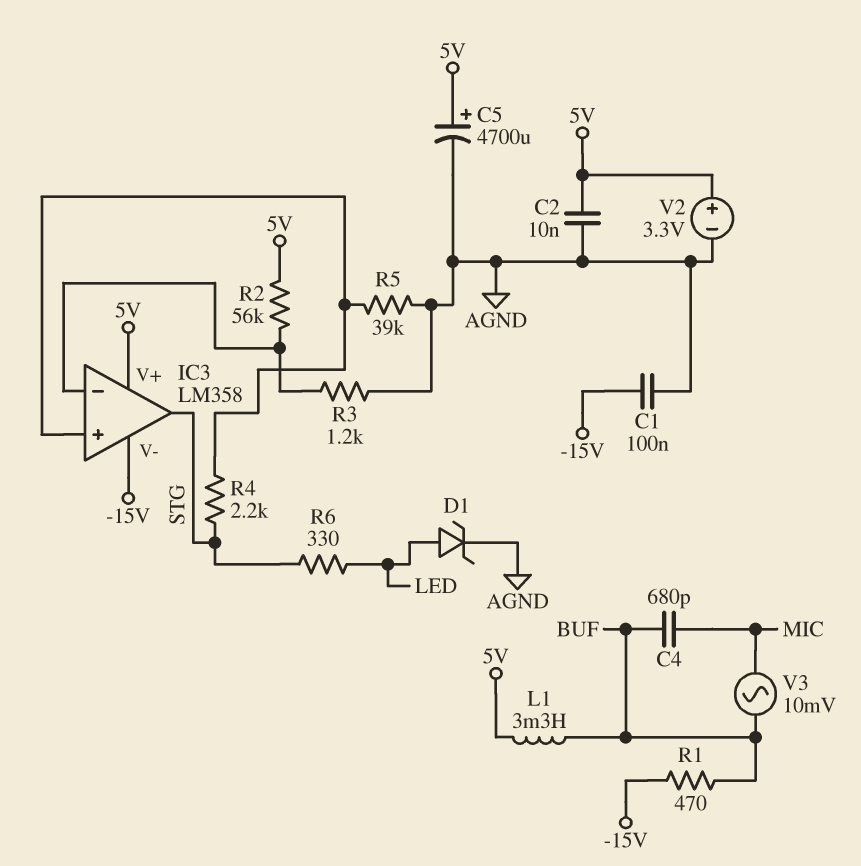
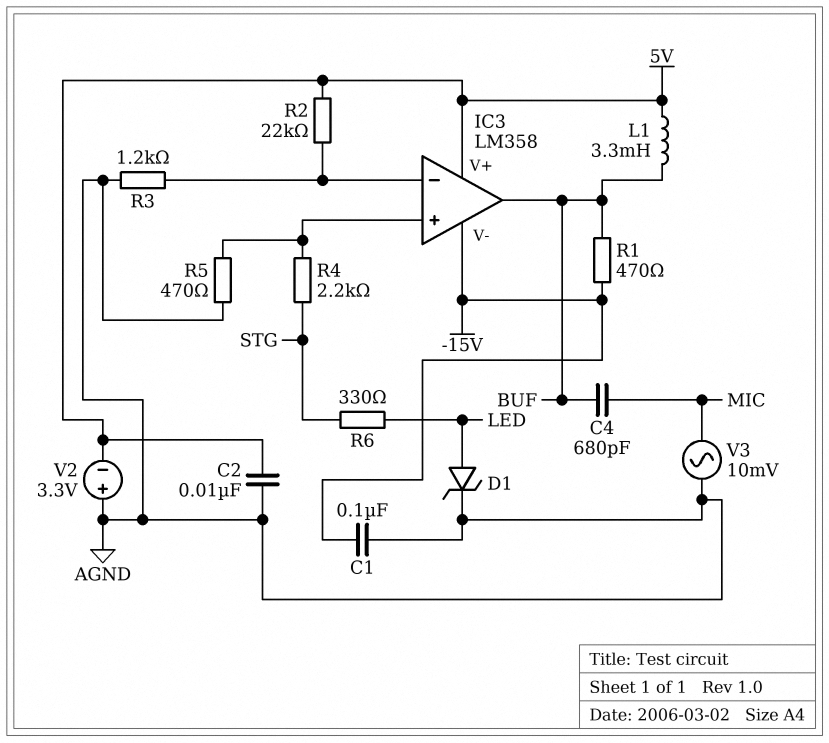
C5: 4700uF (plus 5V, minus AGND) -> none
IC3 pin out: STG -> BUF
R2: 56k (5V, IC3/in-) -> 22k (5V, IC3/in-)
R5: 39k (AGND, IC3/in+) -> 470 (AGND, IC3/in+)
V2: 3.3V (plus 5V, minus AGND) -> 3.3V (plus AGND, minus 5V)
V3: AC 10mV (BUF, MIC) -> AC 10mV (AGND, MIC)

